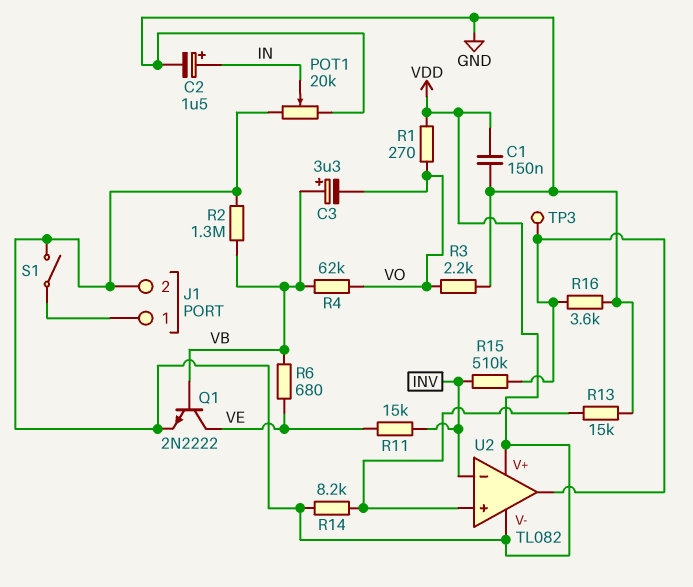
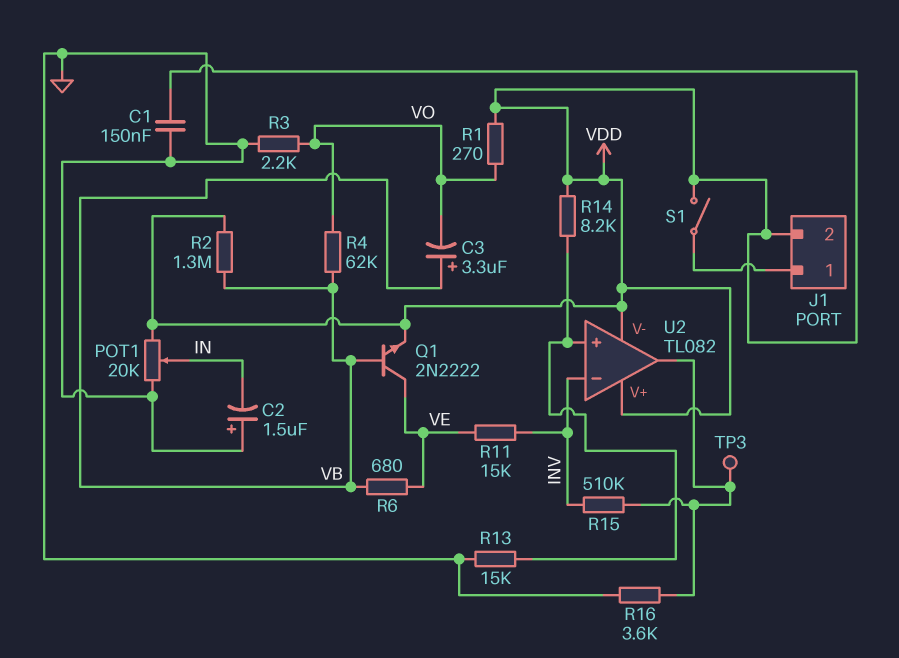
C2: 1.5uF (plus IN, minus GND) -> 1.5uF (plus GND, minus IN)

